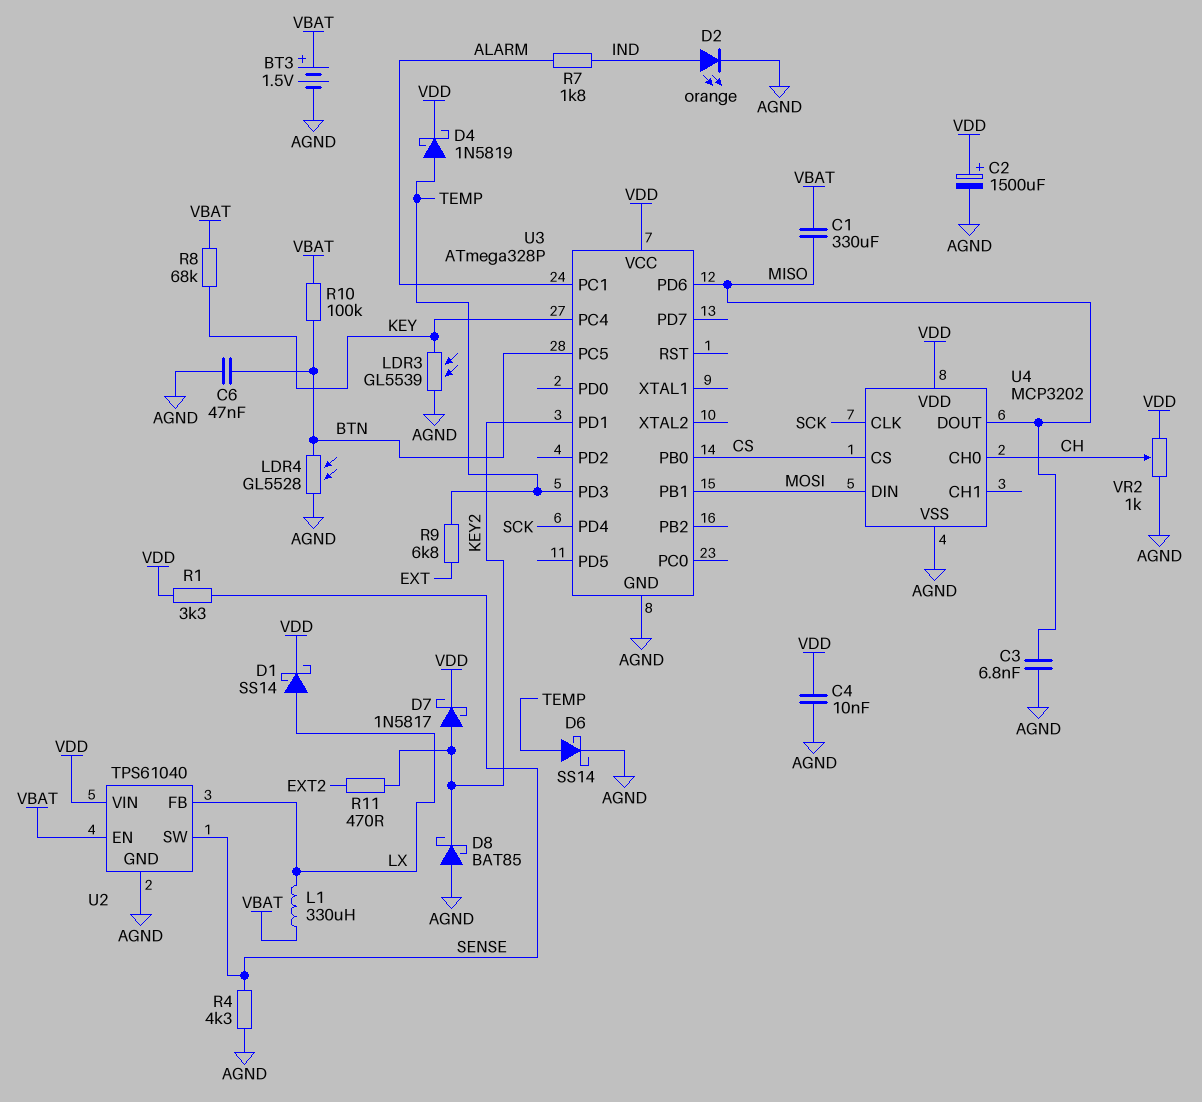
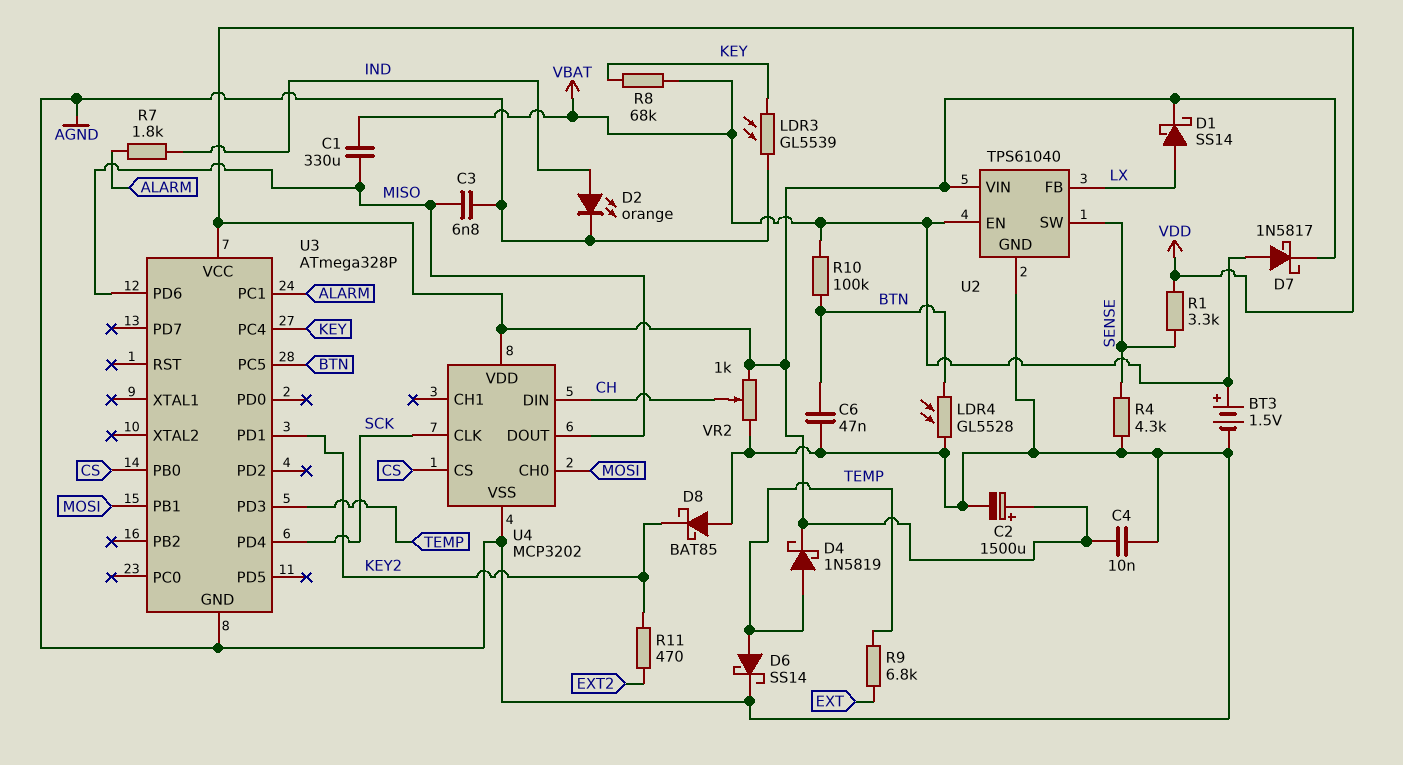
D7: schottky 1N5817 (A KEY2, K VDD) -> schottky 1N5817 (A VBAT, K VDD)
L1: 330uH (LX, VBAT) -> none
U4 pin CH0: CH -> MOSI
U4 pin DIN: MOSI -> CH

